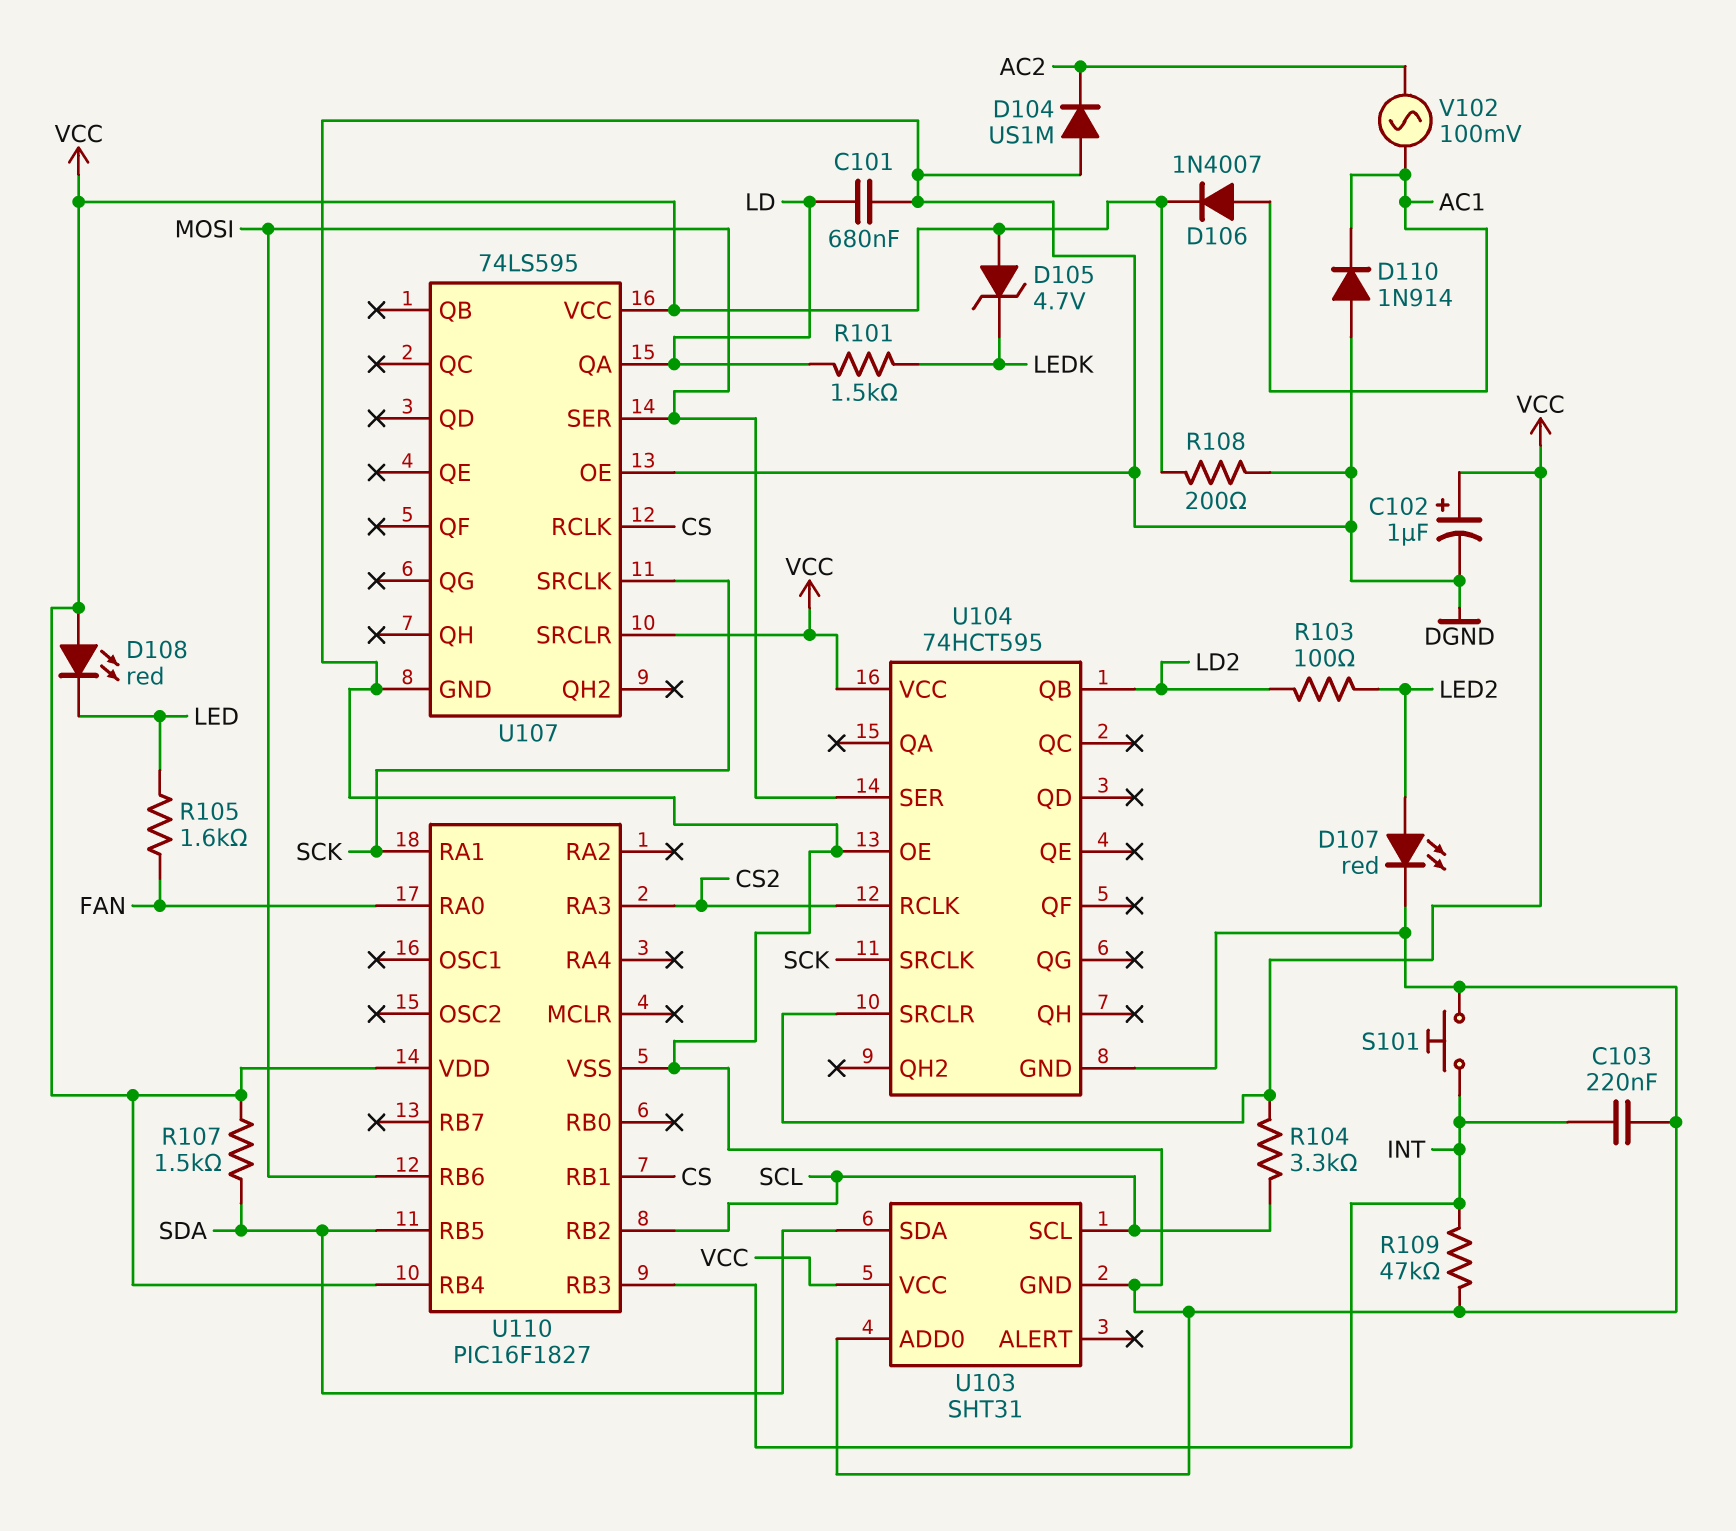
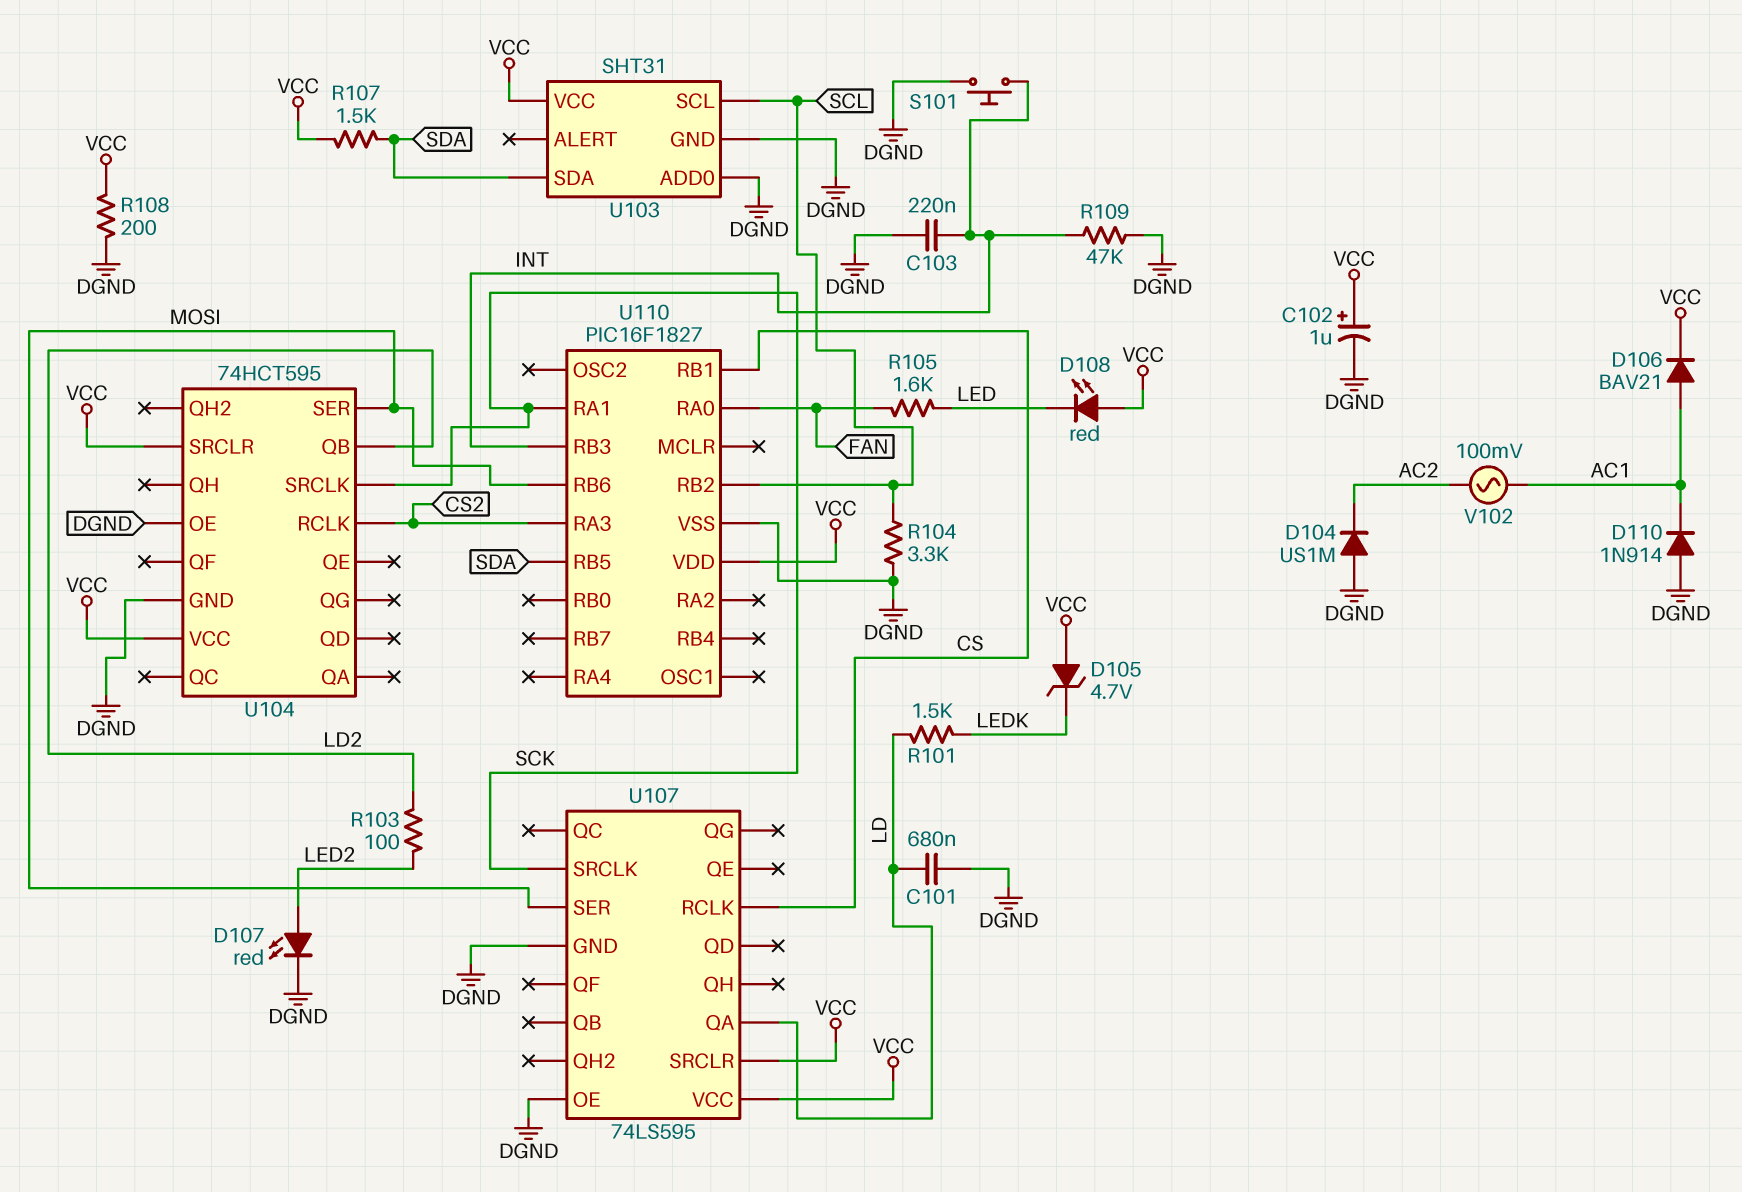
D106: diode 1N4007 (A AC1, K VCC) -> diode BAV21 (A AC1, K VCC)
R104: 3.3k (SCL, VCC) -> 3.3k (DGND, SCL)
U110 pin RB4: VCC -> none

